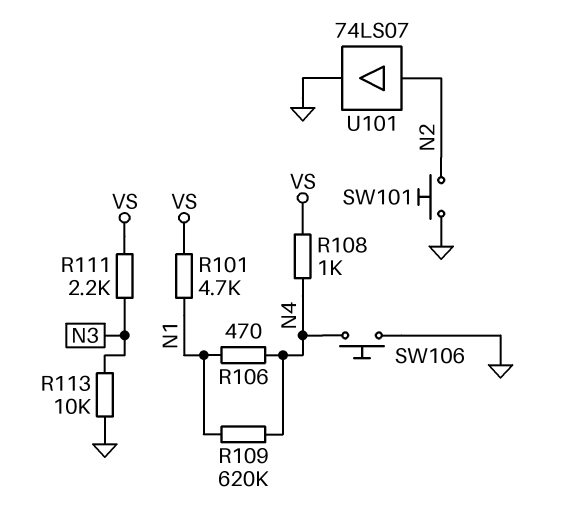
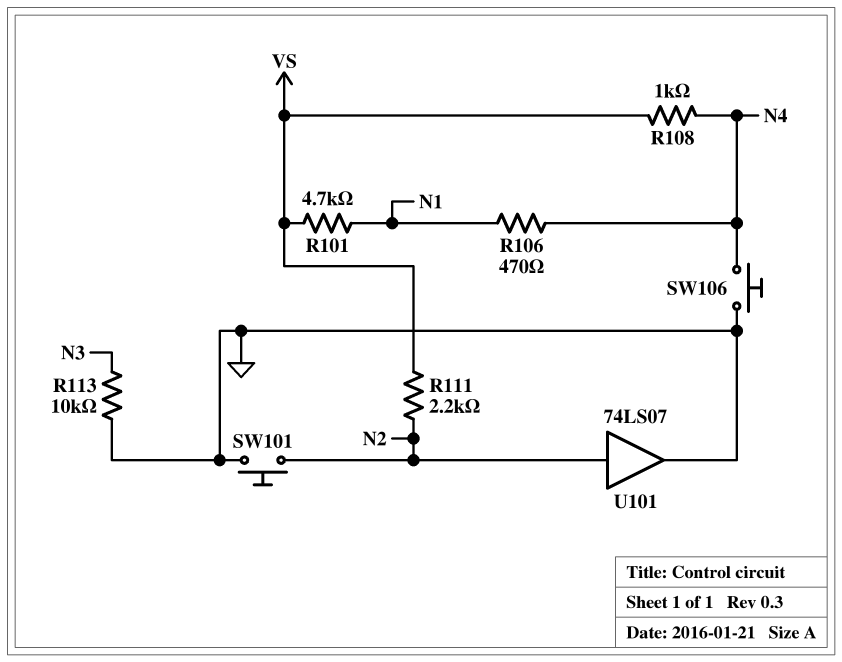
R109: 620k (N1, N4) -> none
R111: 2.2k (N3, VS) -> 2.2k (N2, VS)

